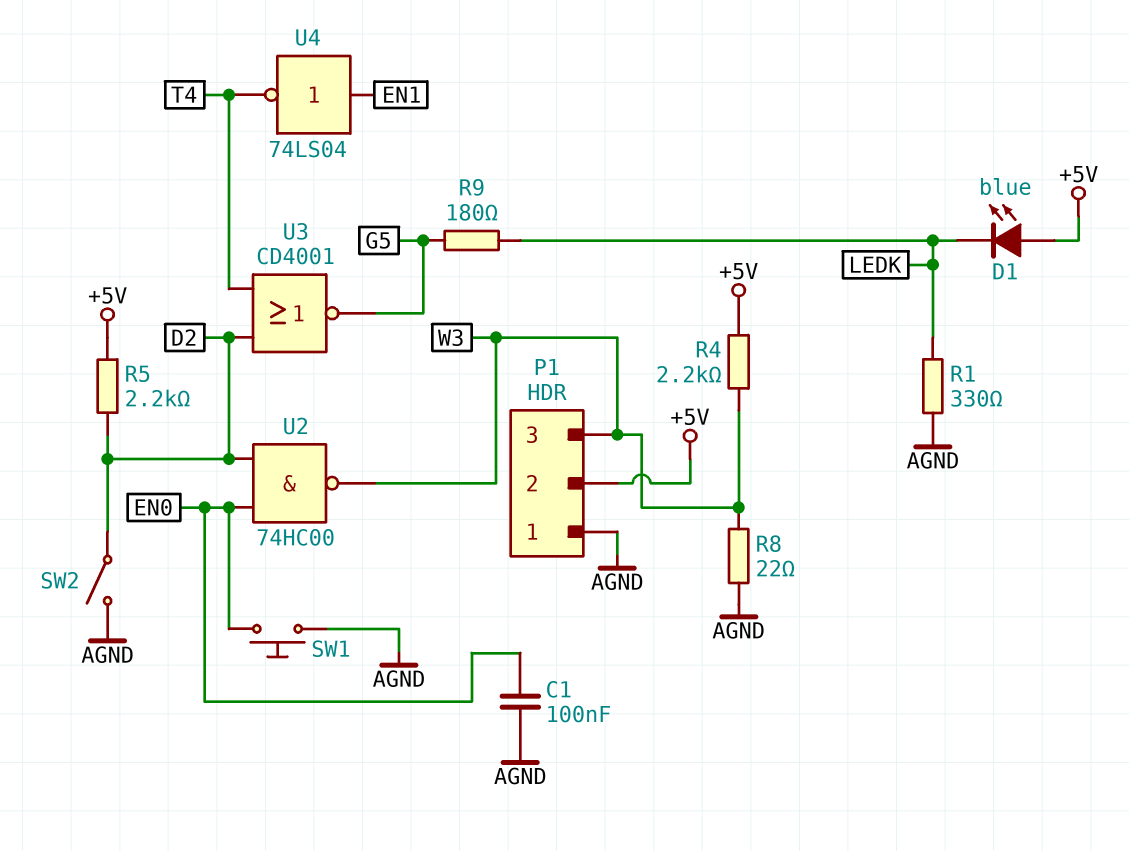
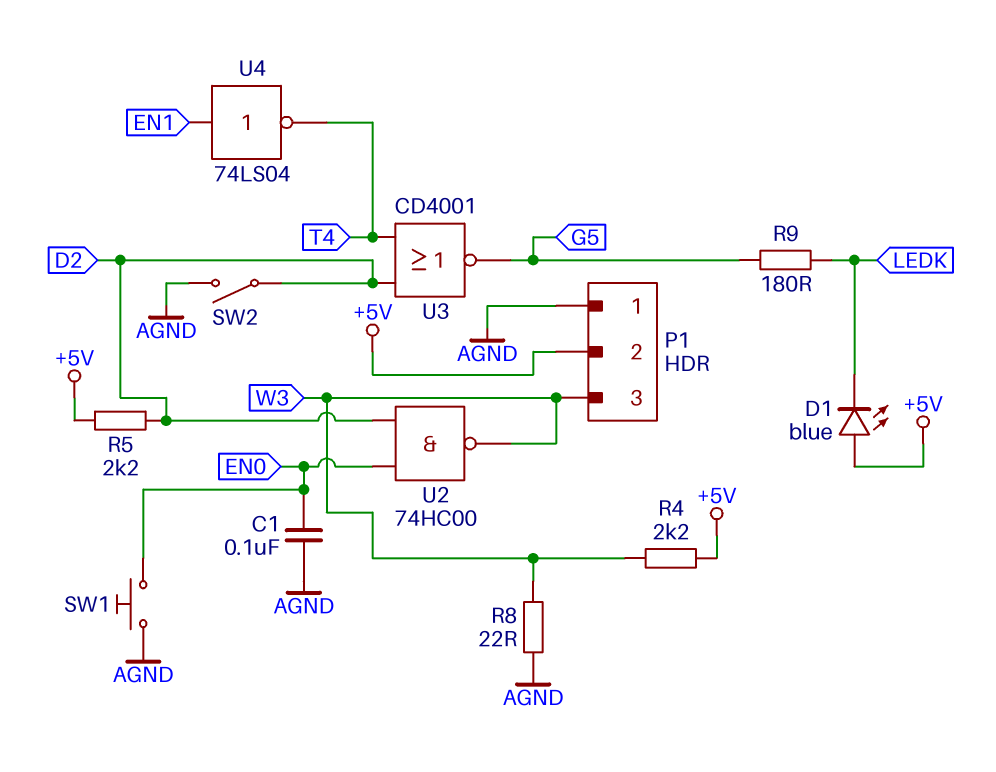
R1: 330 (AGND, LEDK) -> none

